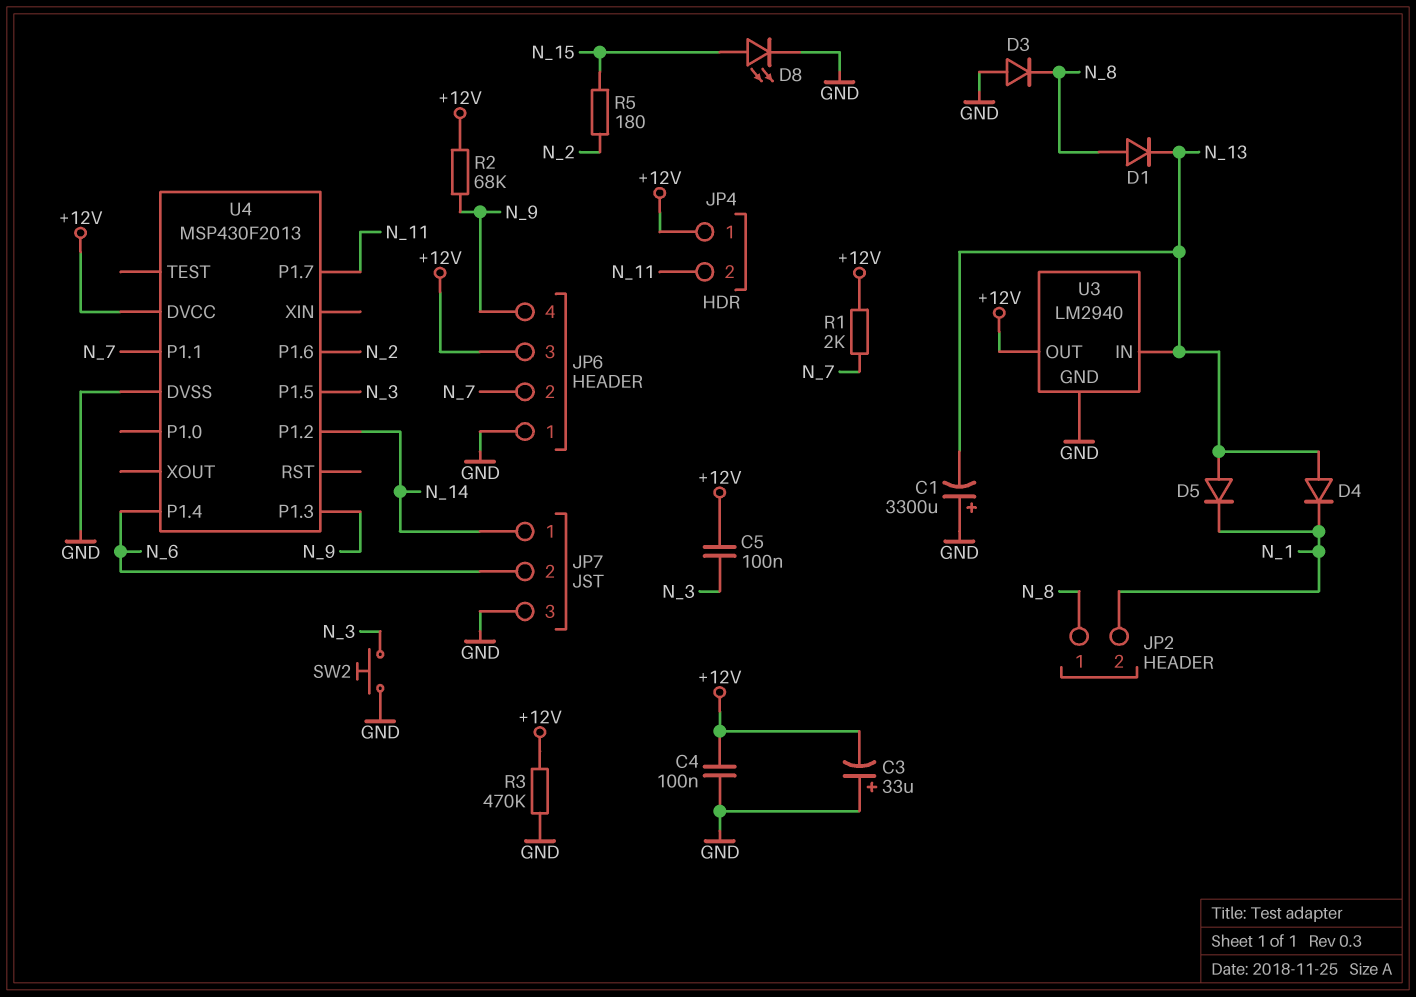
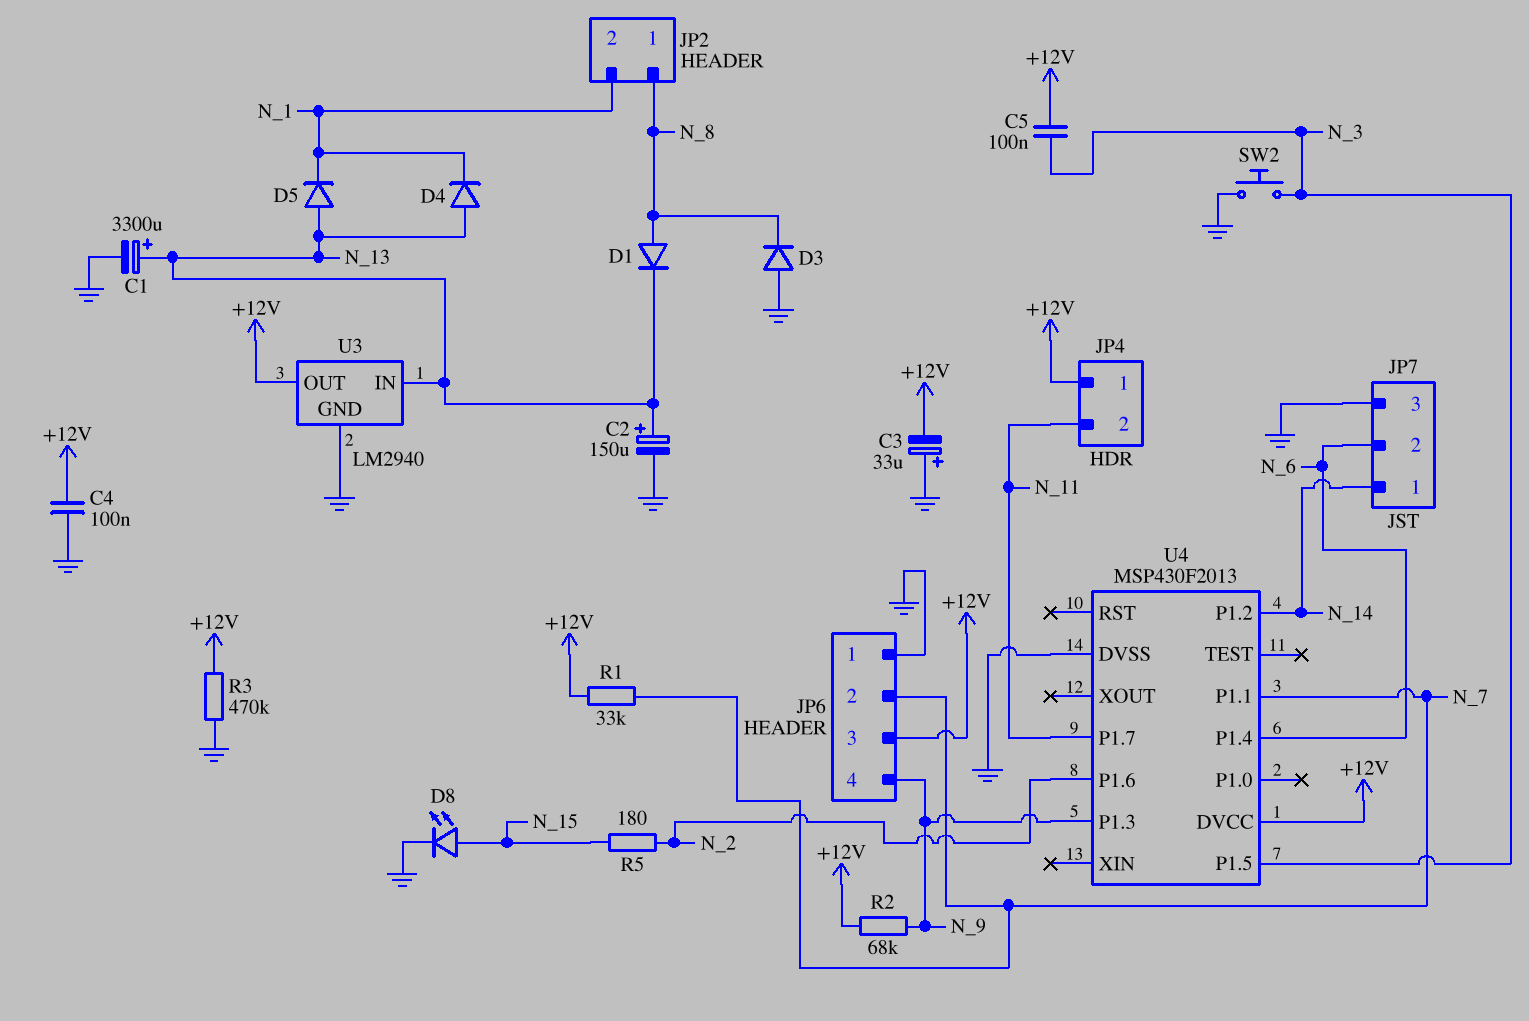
C1: 3300uF (plus GND, minus N_13) -> 3300uF (plus N_13, minus GND)
C2: none -> 150uF (plus N_13, minus GND)
R1: 2k (+12V, N_7) -> 33k (+12V, N_7)

